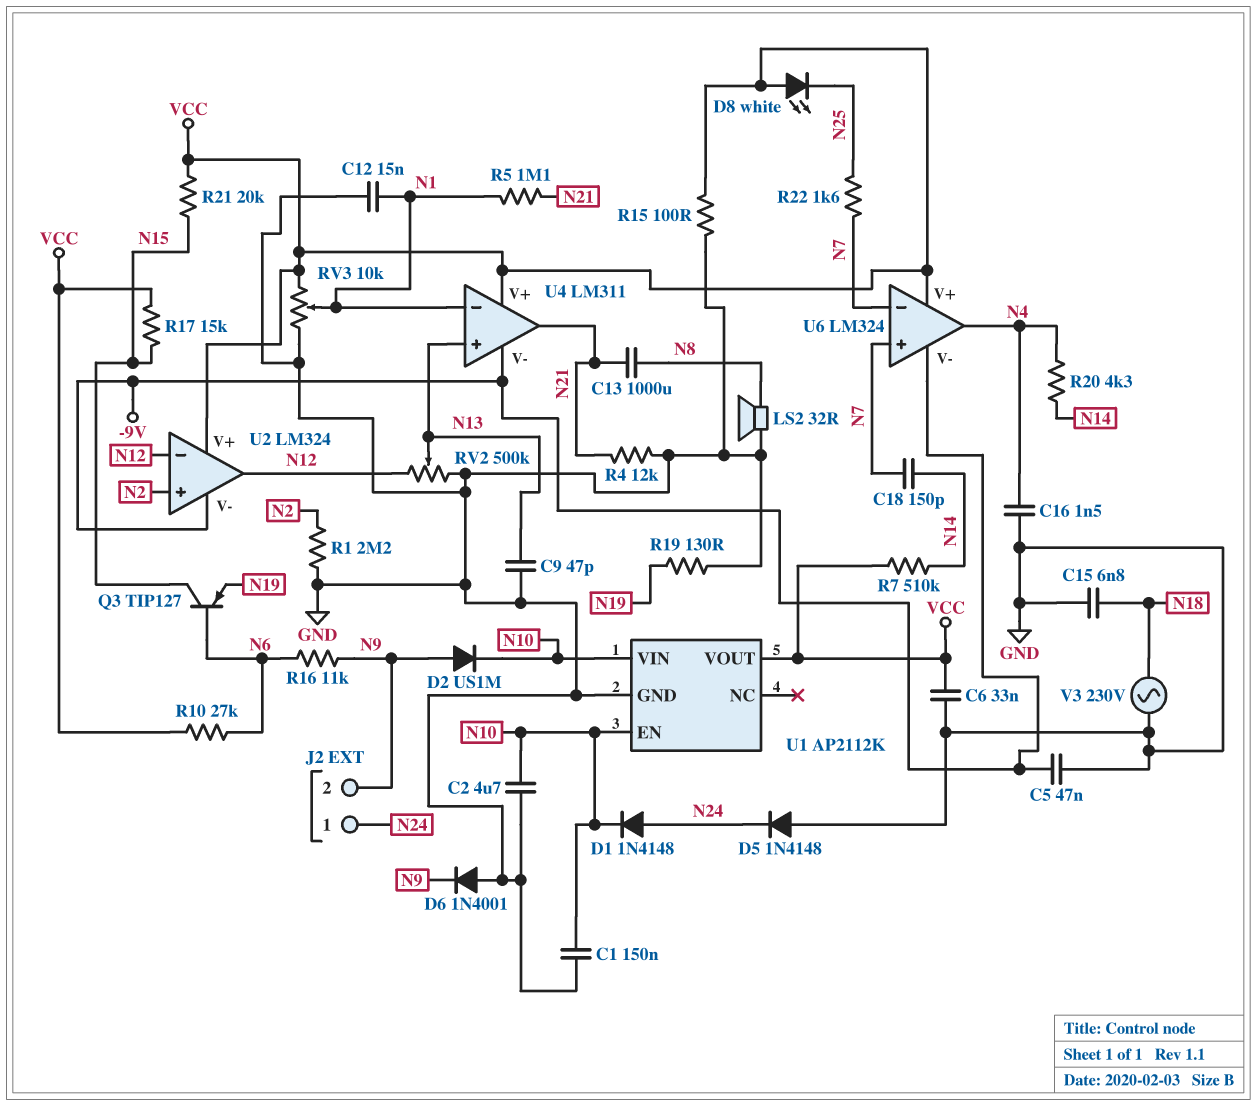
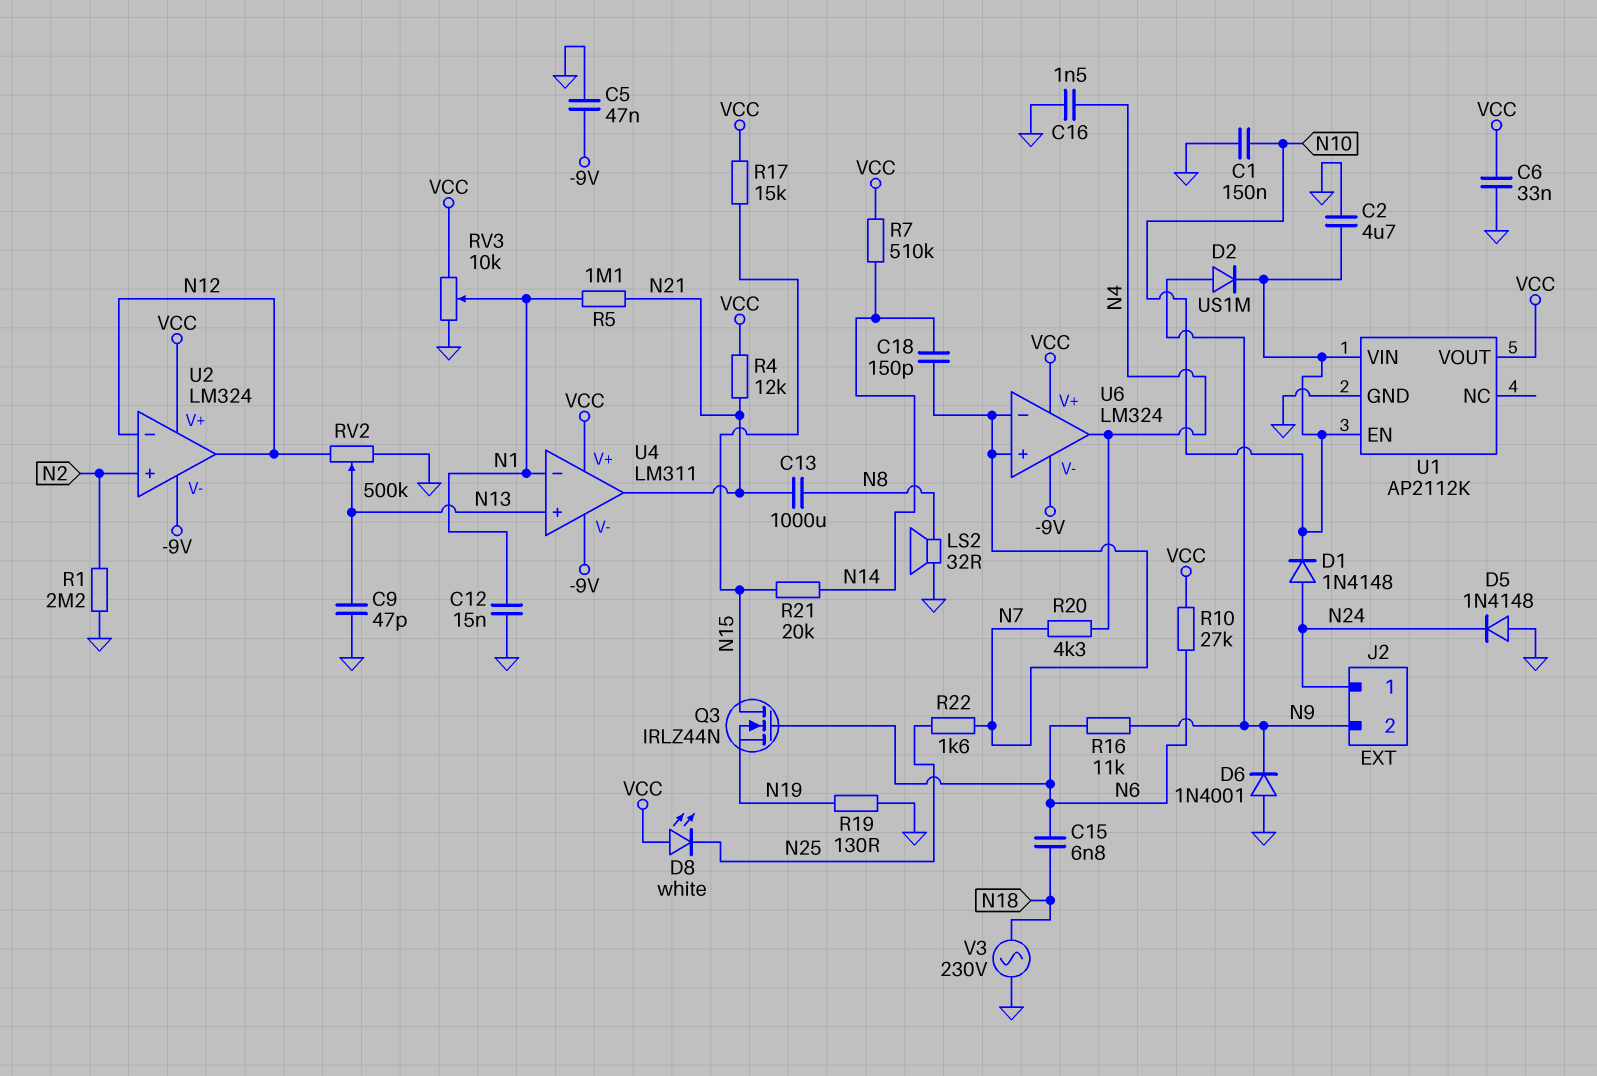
C15: 6.8nF (GND, N18) -> 6.8nF (N6, N18)
Q3: PNP TIP127 (B N6, C N15, E N19) -> NMOS IRLZ44N (G N6, D N15, S N19)
R4: 12k (GND, N21) -> 12k (N21, VCC)
R15: 100 (GND, VCC) -> none
R20: 4.3k (N4, N14) -> 4.3k (N4, N7)
R21: 20k (N15, VCC) -> 20k (N14, N15)

